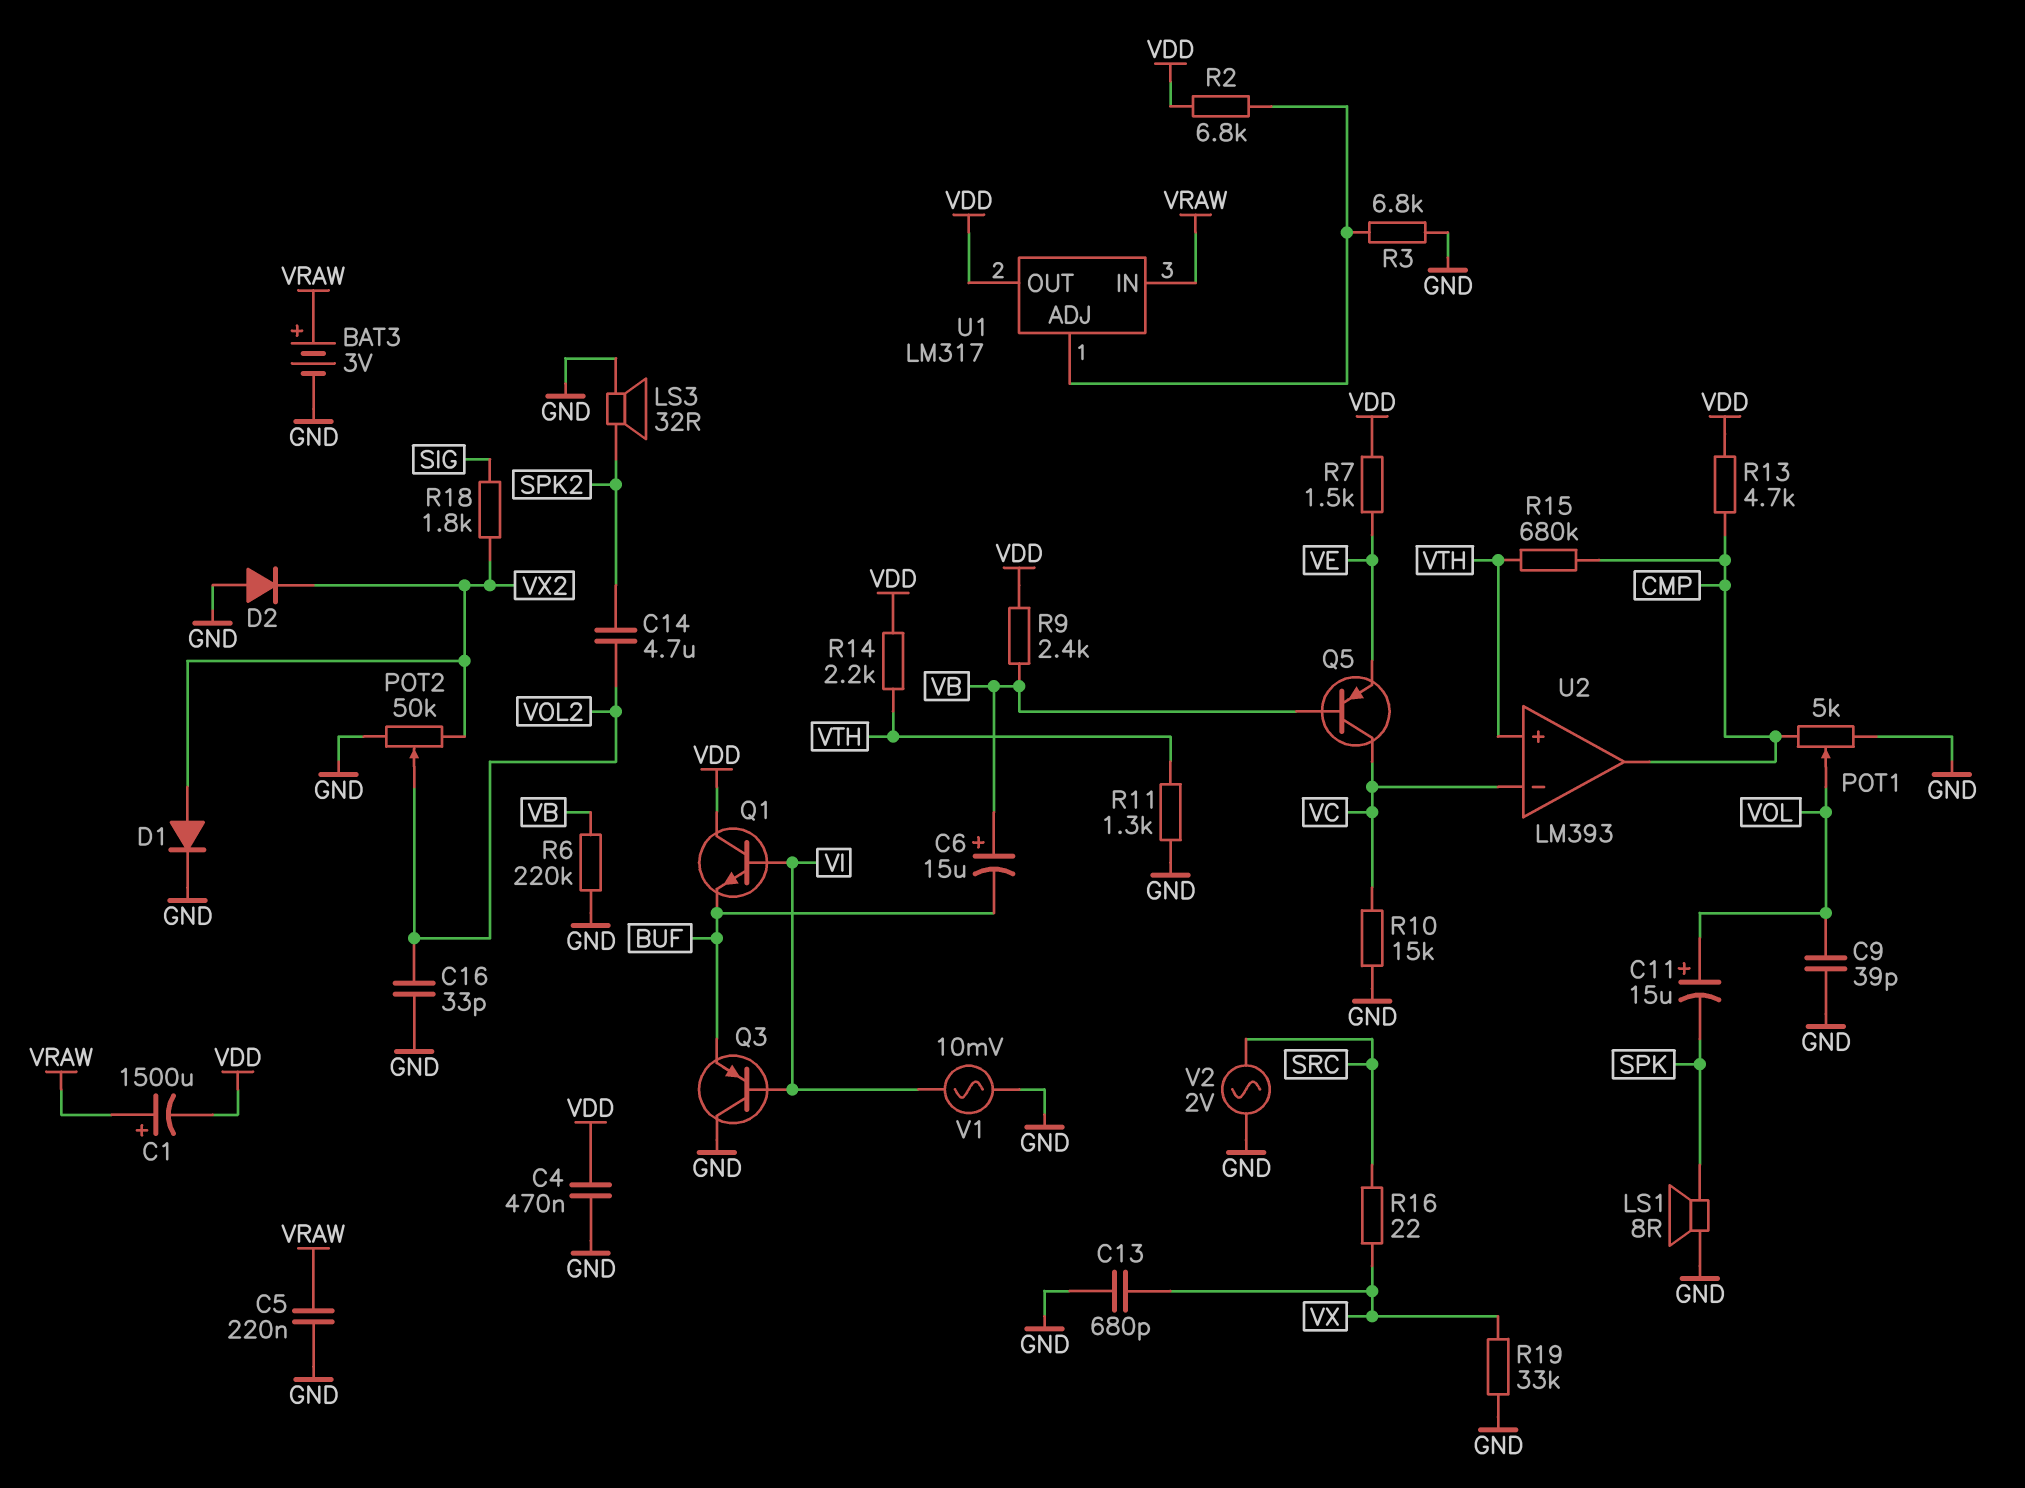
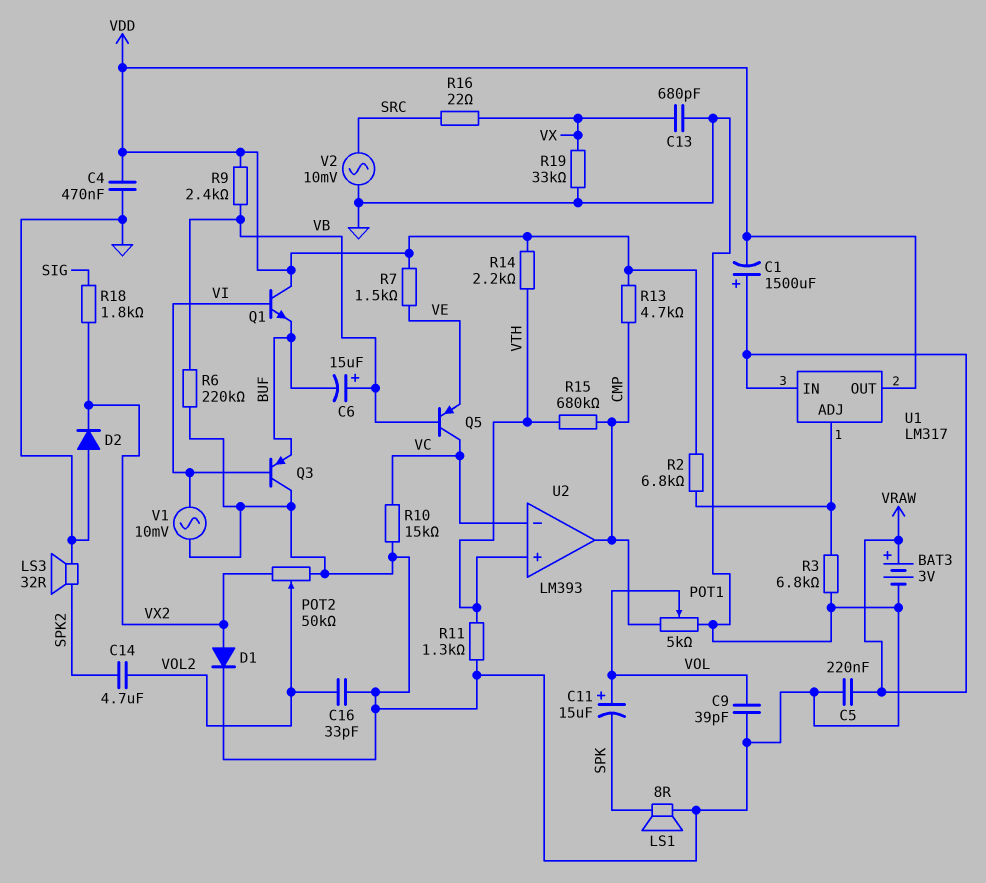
V2: AC 2V (GND, SRC) -> AC 10mV (GND, SRC)

